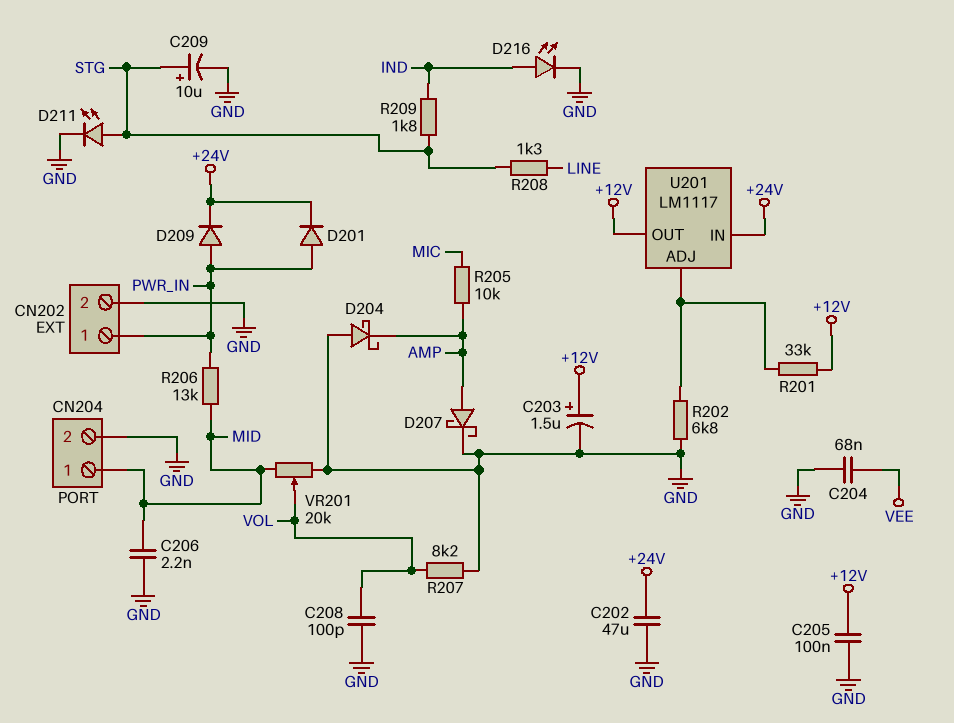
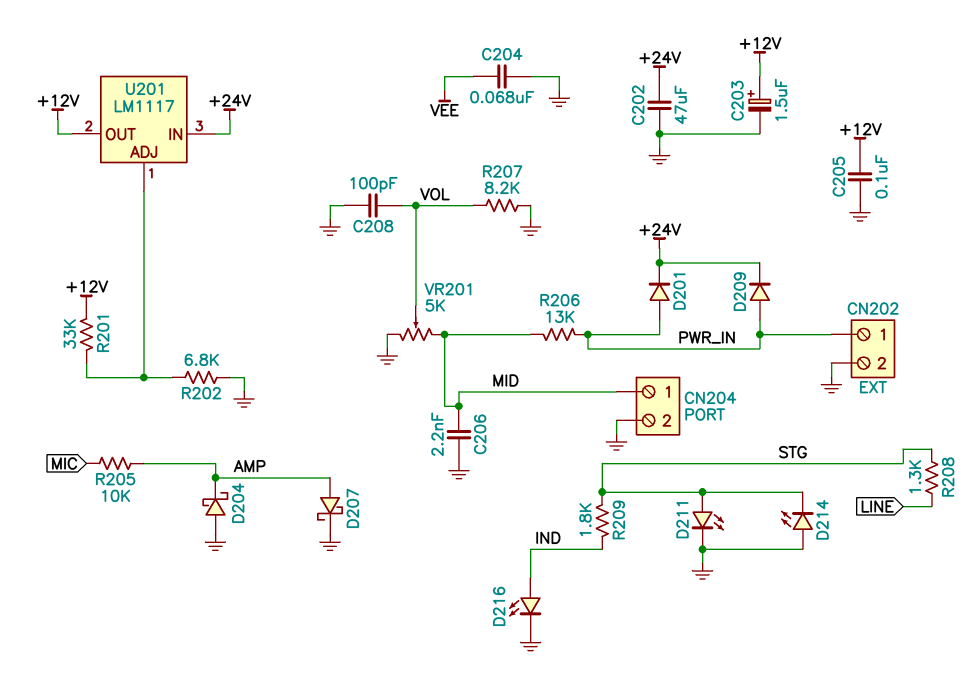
C209: 10uF (plus STG, minus GND) -> none
D214: none -> LED (A GND, K STG)
VR201: 20k (GND, MID, wiper VOL) -> 5k (GND, MID, wiper VOL)

